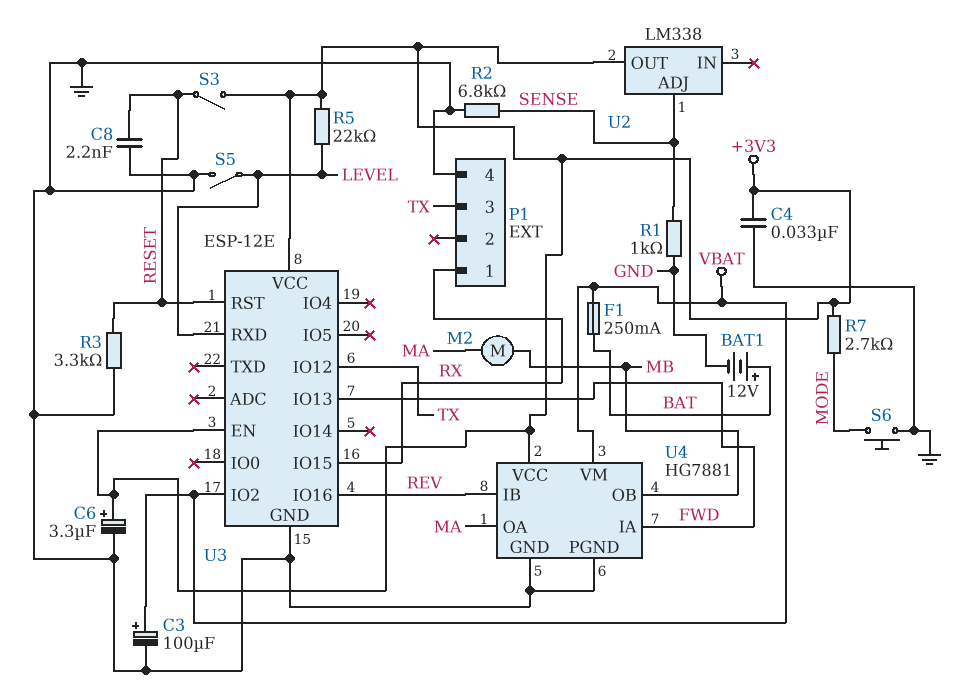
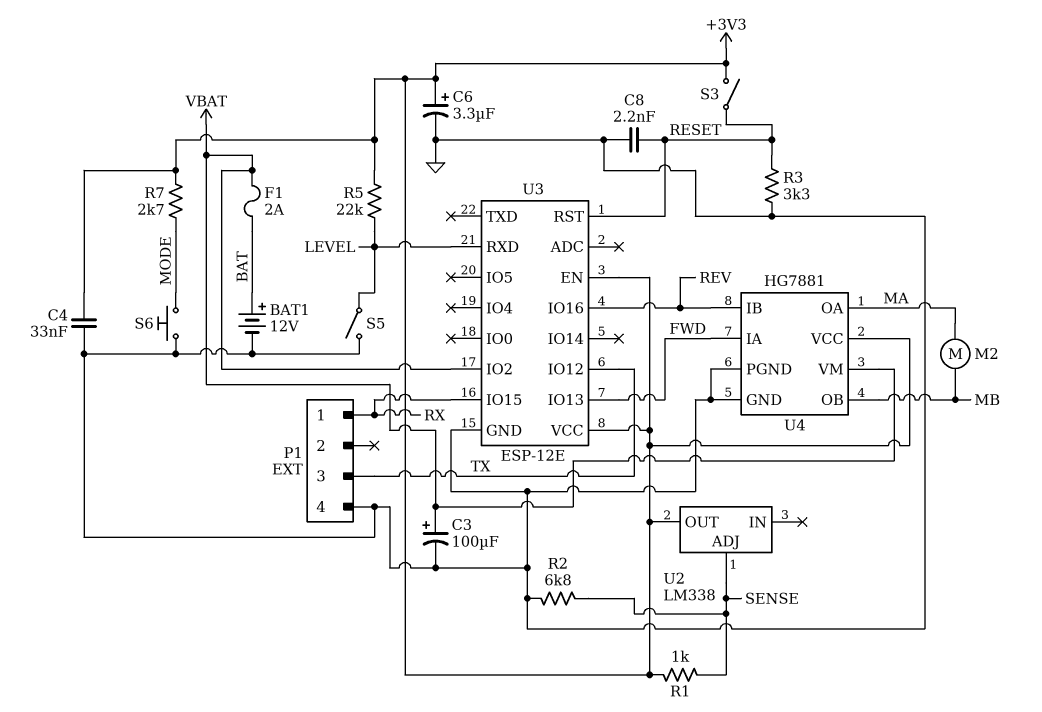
F1: 250mA (BAT, VBAT) -> 2A (BAT, VBAT)
R1: 1k (GND, SENSE) -> 1k (+3V3, SENSE)

